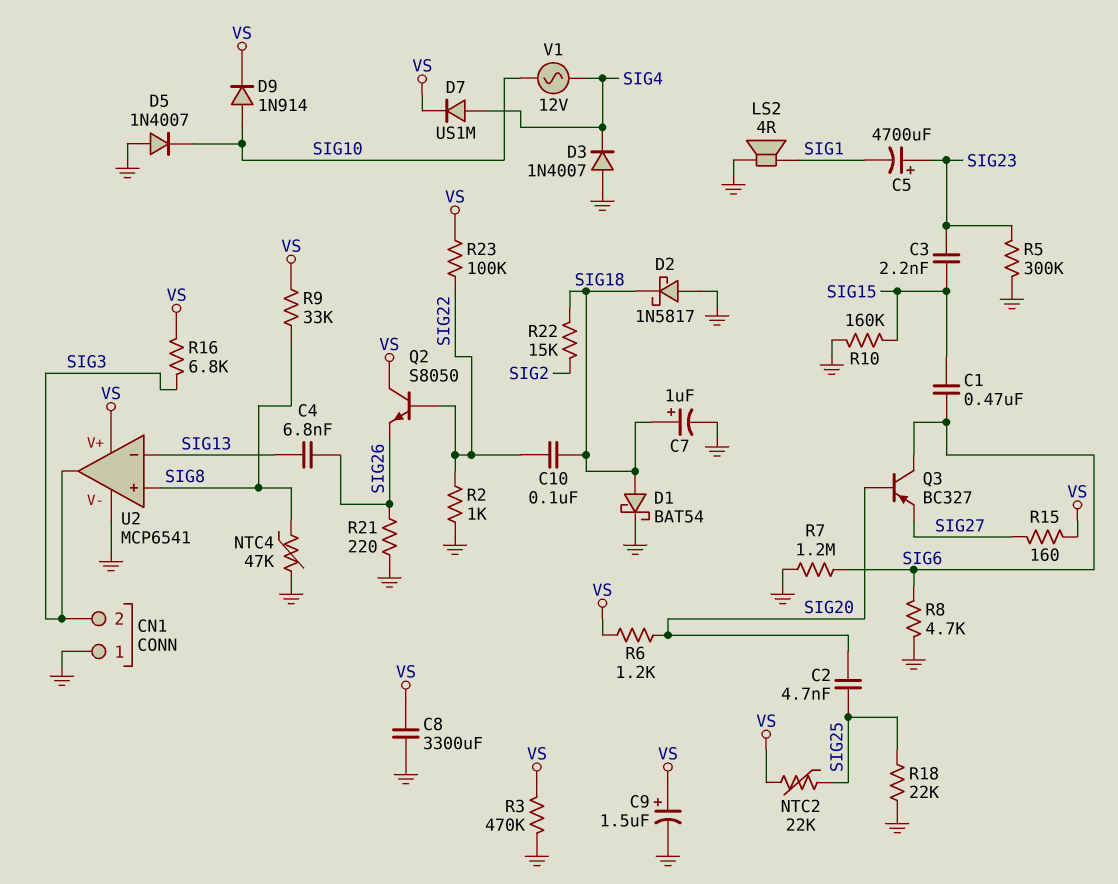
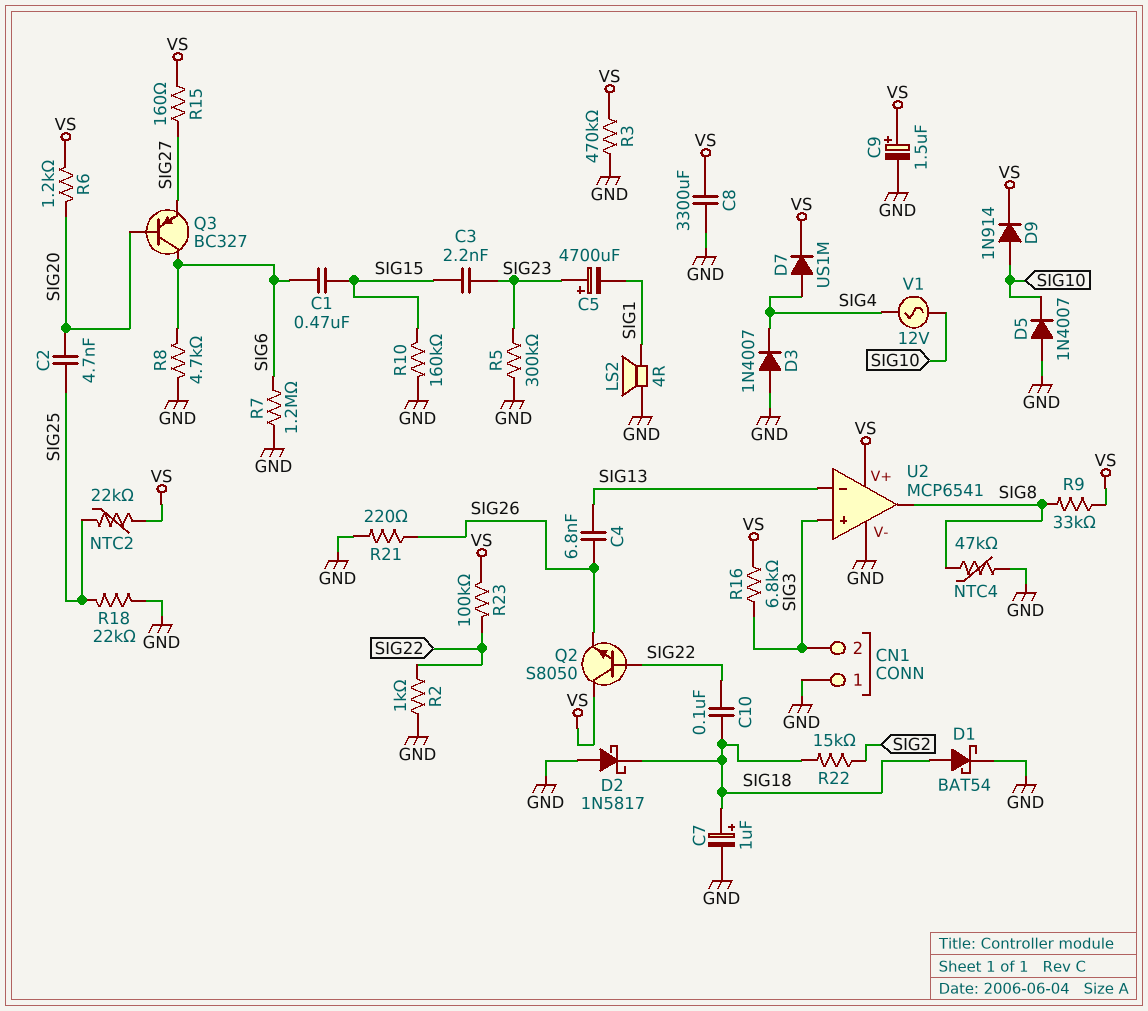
U2 pin in+: SIG8 -> SIG3
U2 pin out: SIG3 -> SIG8

